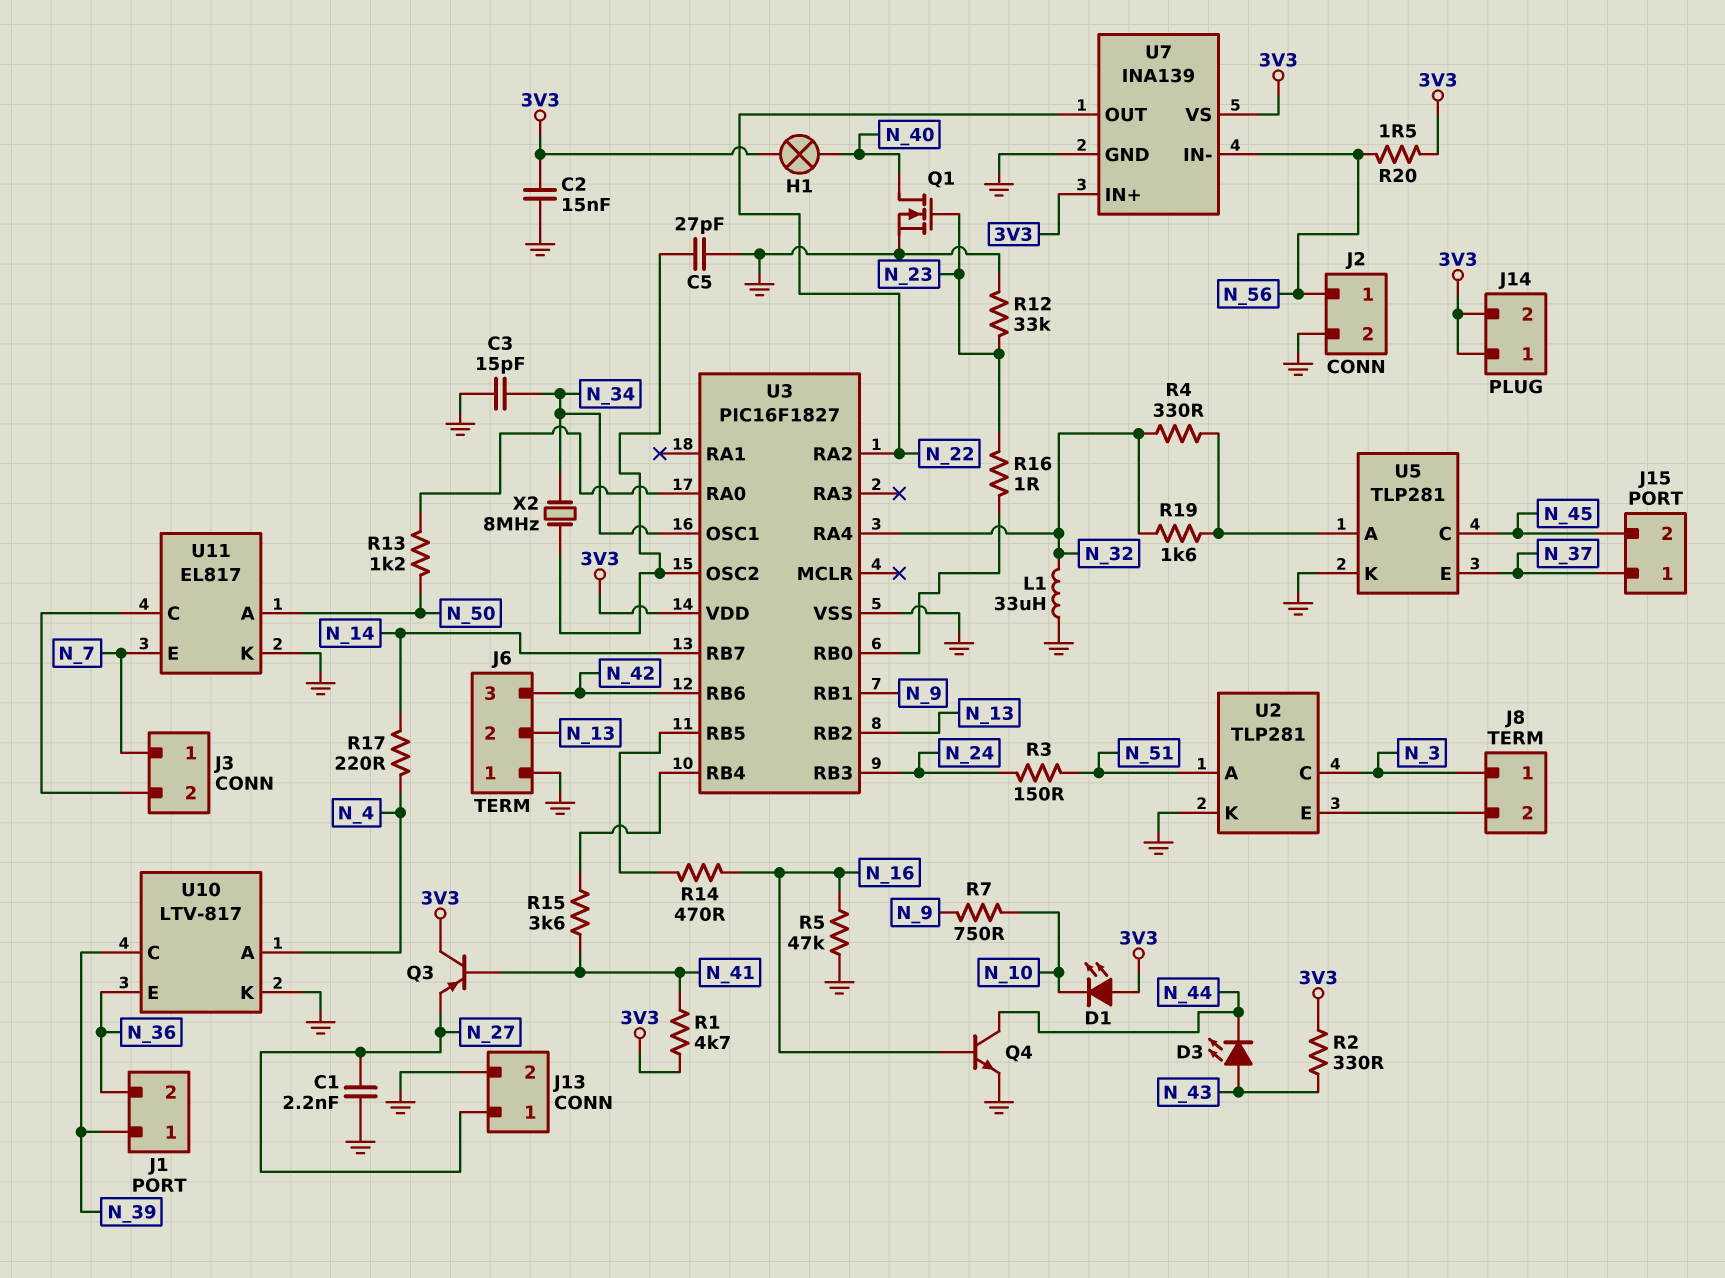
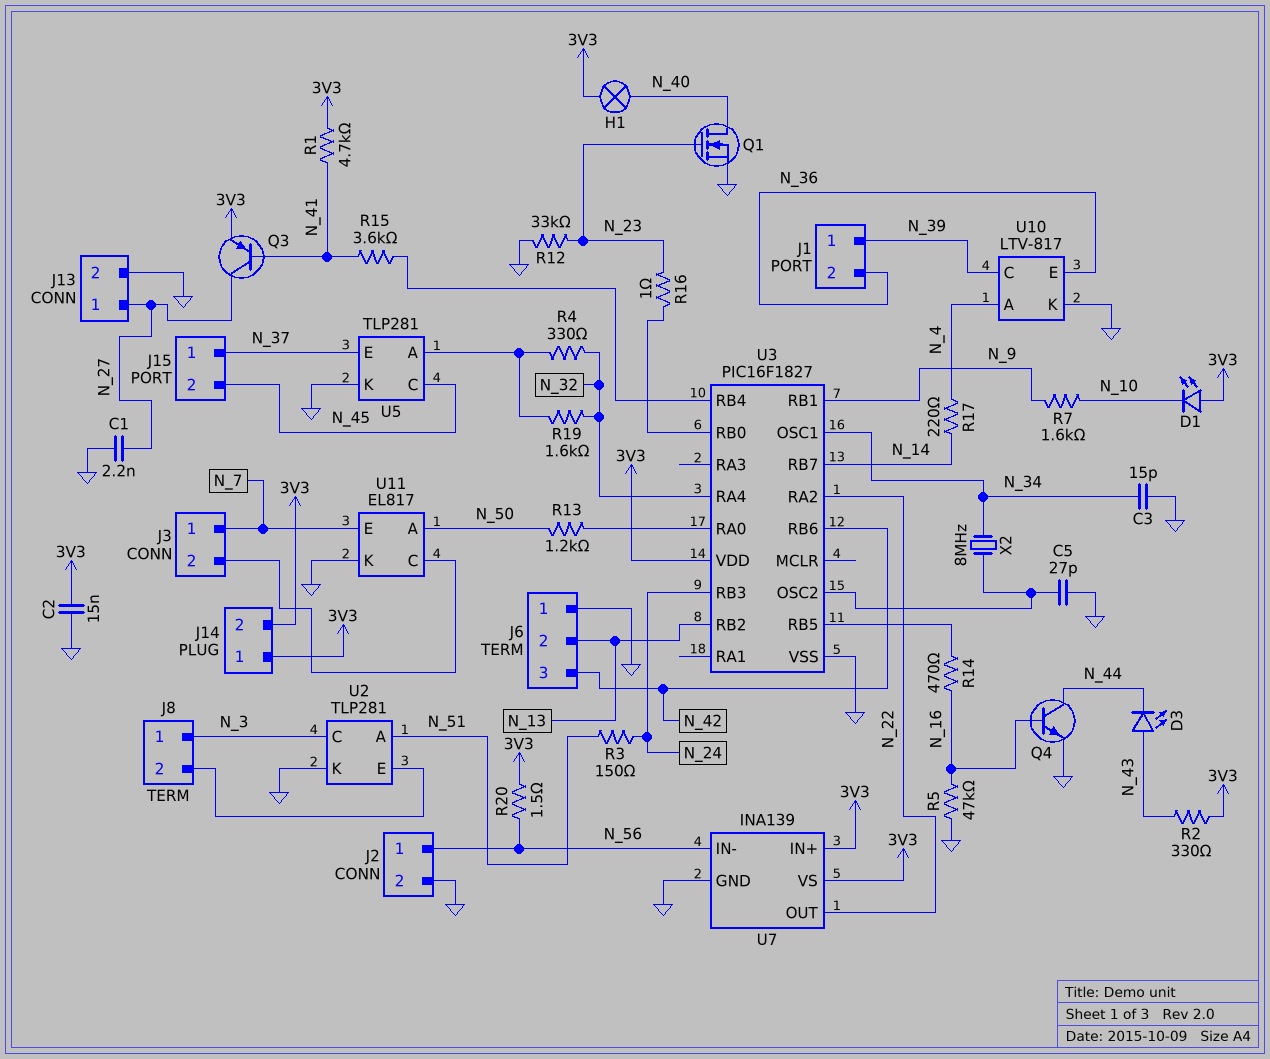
L1: 33uH (GND, N_32) -> none
Q3: PNP (B N_41, C 3V3, E N_27) -> PNP (B N_41, C N_27, E 3V3)
R7: 750 (N_9, N_10) -> 1.6k (N_9, N_10)

